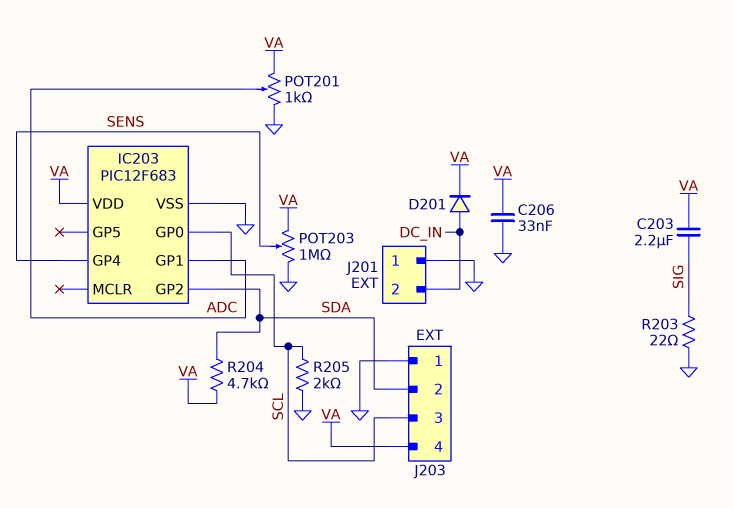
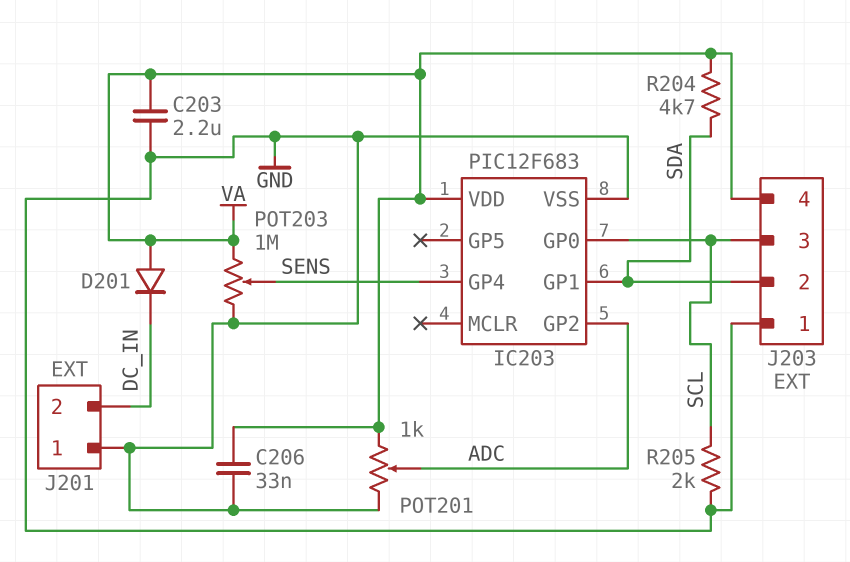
C203: 2.2uF (SIG, VA) -> 2.2uF (GND, VA)
D201: diode (A DC_IN, K VA) -> diode (A VA, K DC_IN)
IC203 pin GP1: ADC -> SDA
IC203 pin GP2: SDA -> ADC
R203: 22 (GND, SIG) -> none

